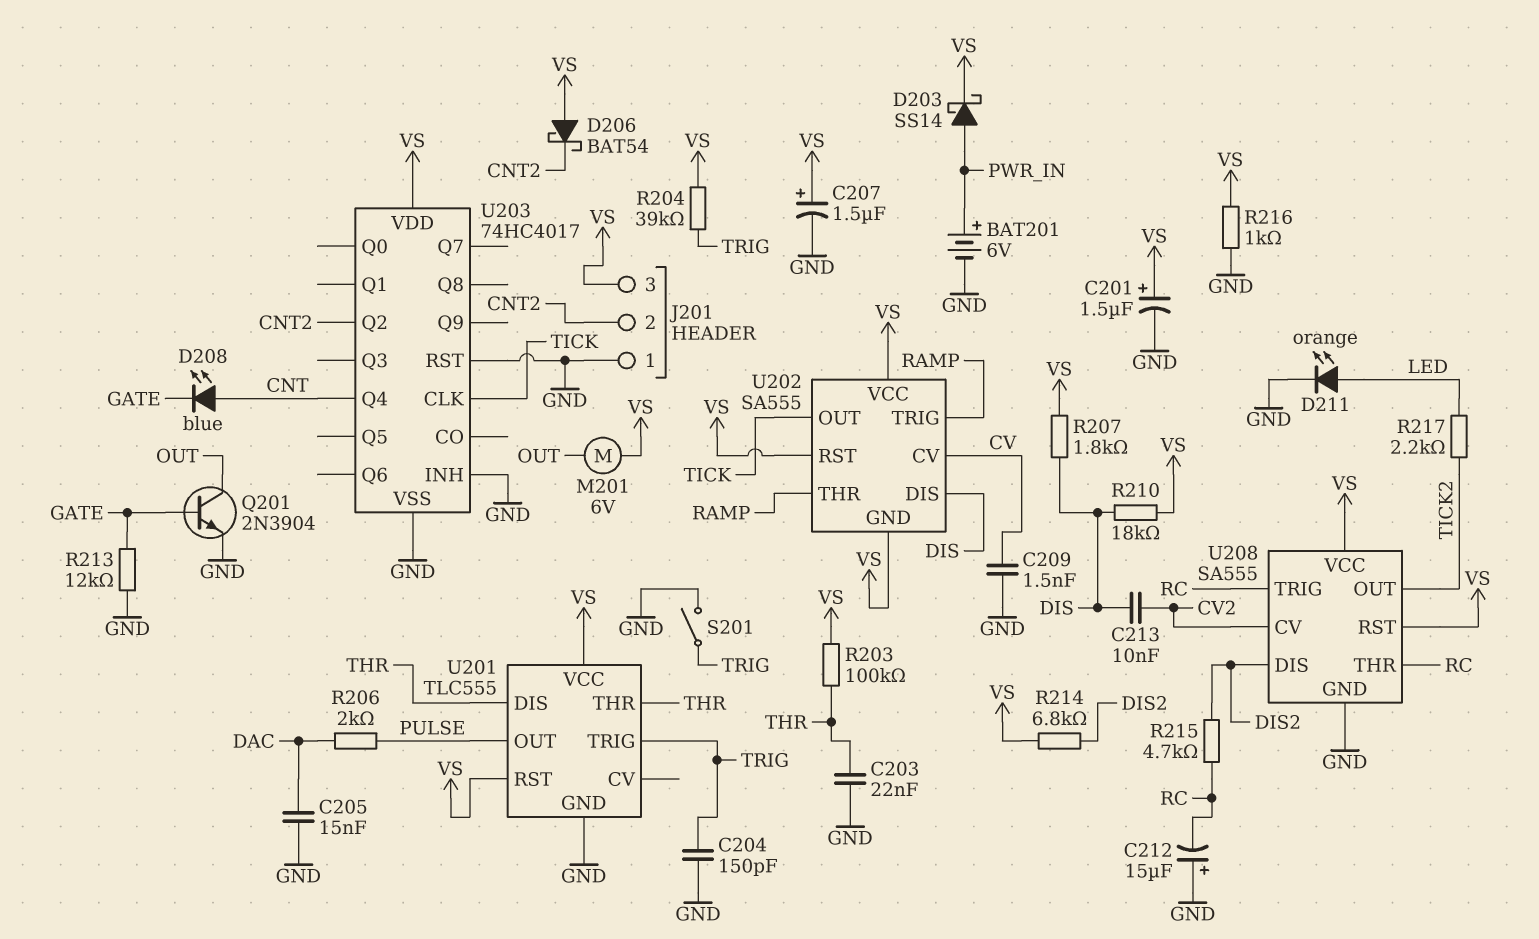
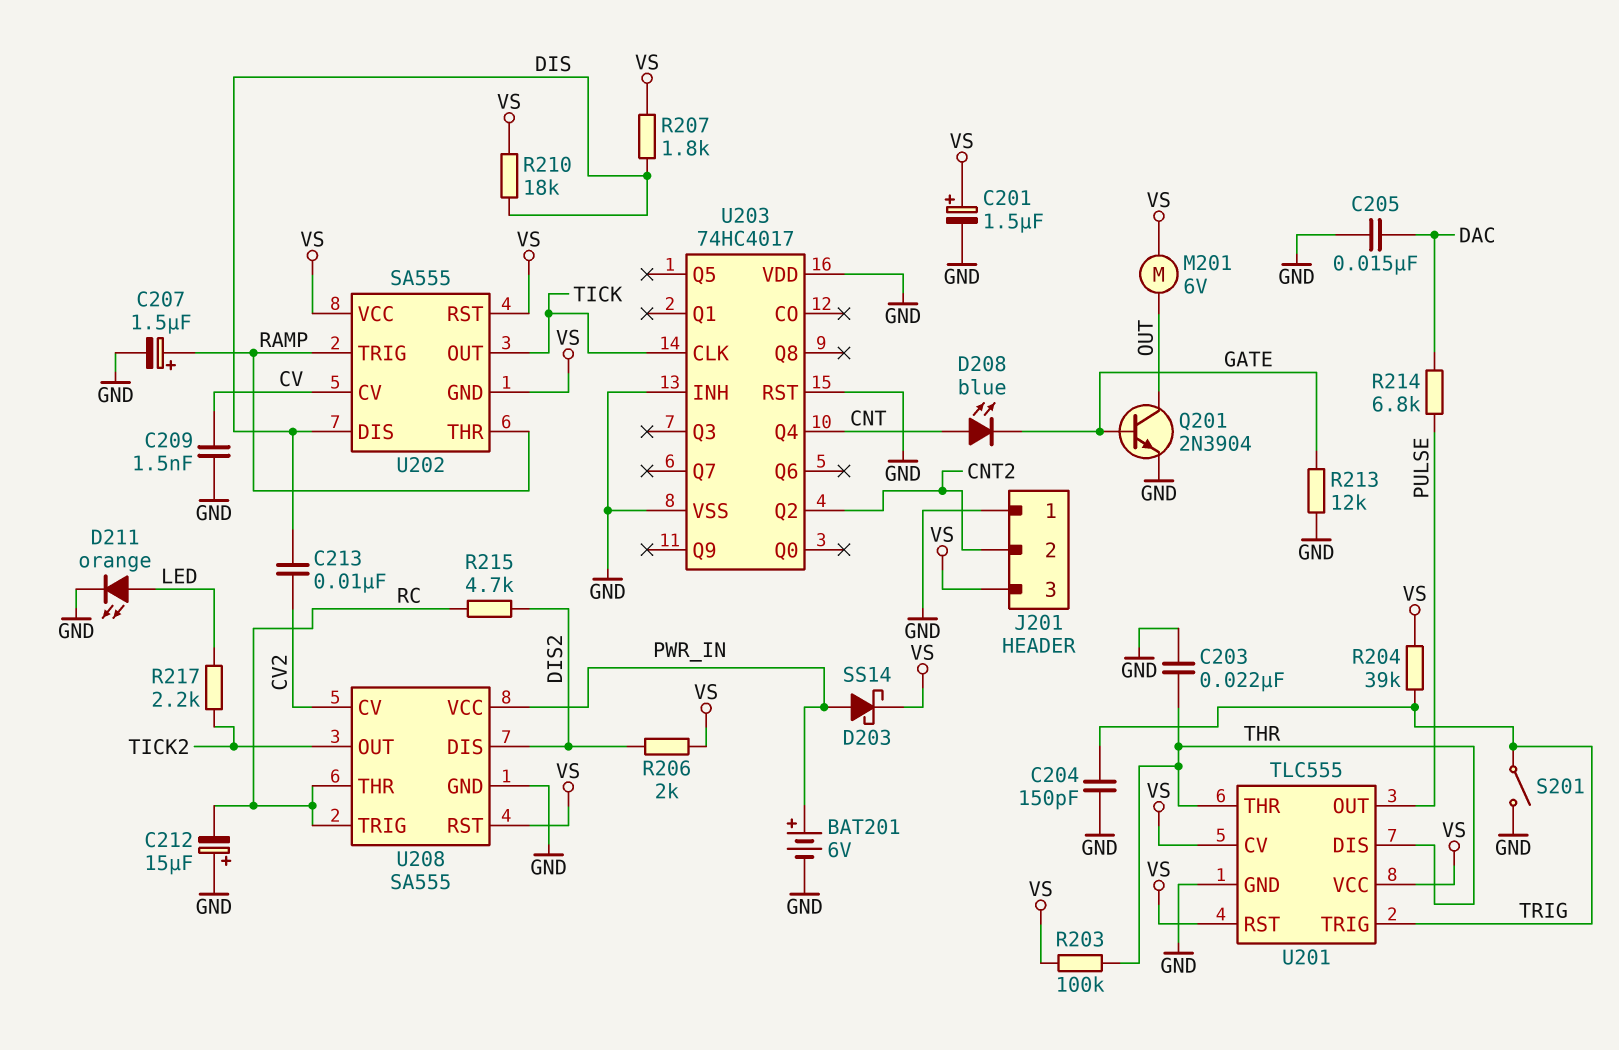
C207: 1.5uF (plus VS, minus GND) -> 1.5uF (plus RAMP, minus GND)
D206: schottky BAT54 (A VS, K CNT2) -> none
R206: 2k (DAC, PULSE) -> 2k (DIS2, VS)
R214: 6.8k (DIS2, VS) -> 6.8k (DAC, PULSE)
R216: 1k (GND, VS) -> none
U201 pin CV: none -> VS
U203 pin VDD: VS -> GND
U208 pin VCC: VS -> PWR_IN

